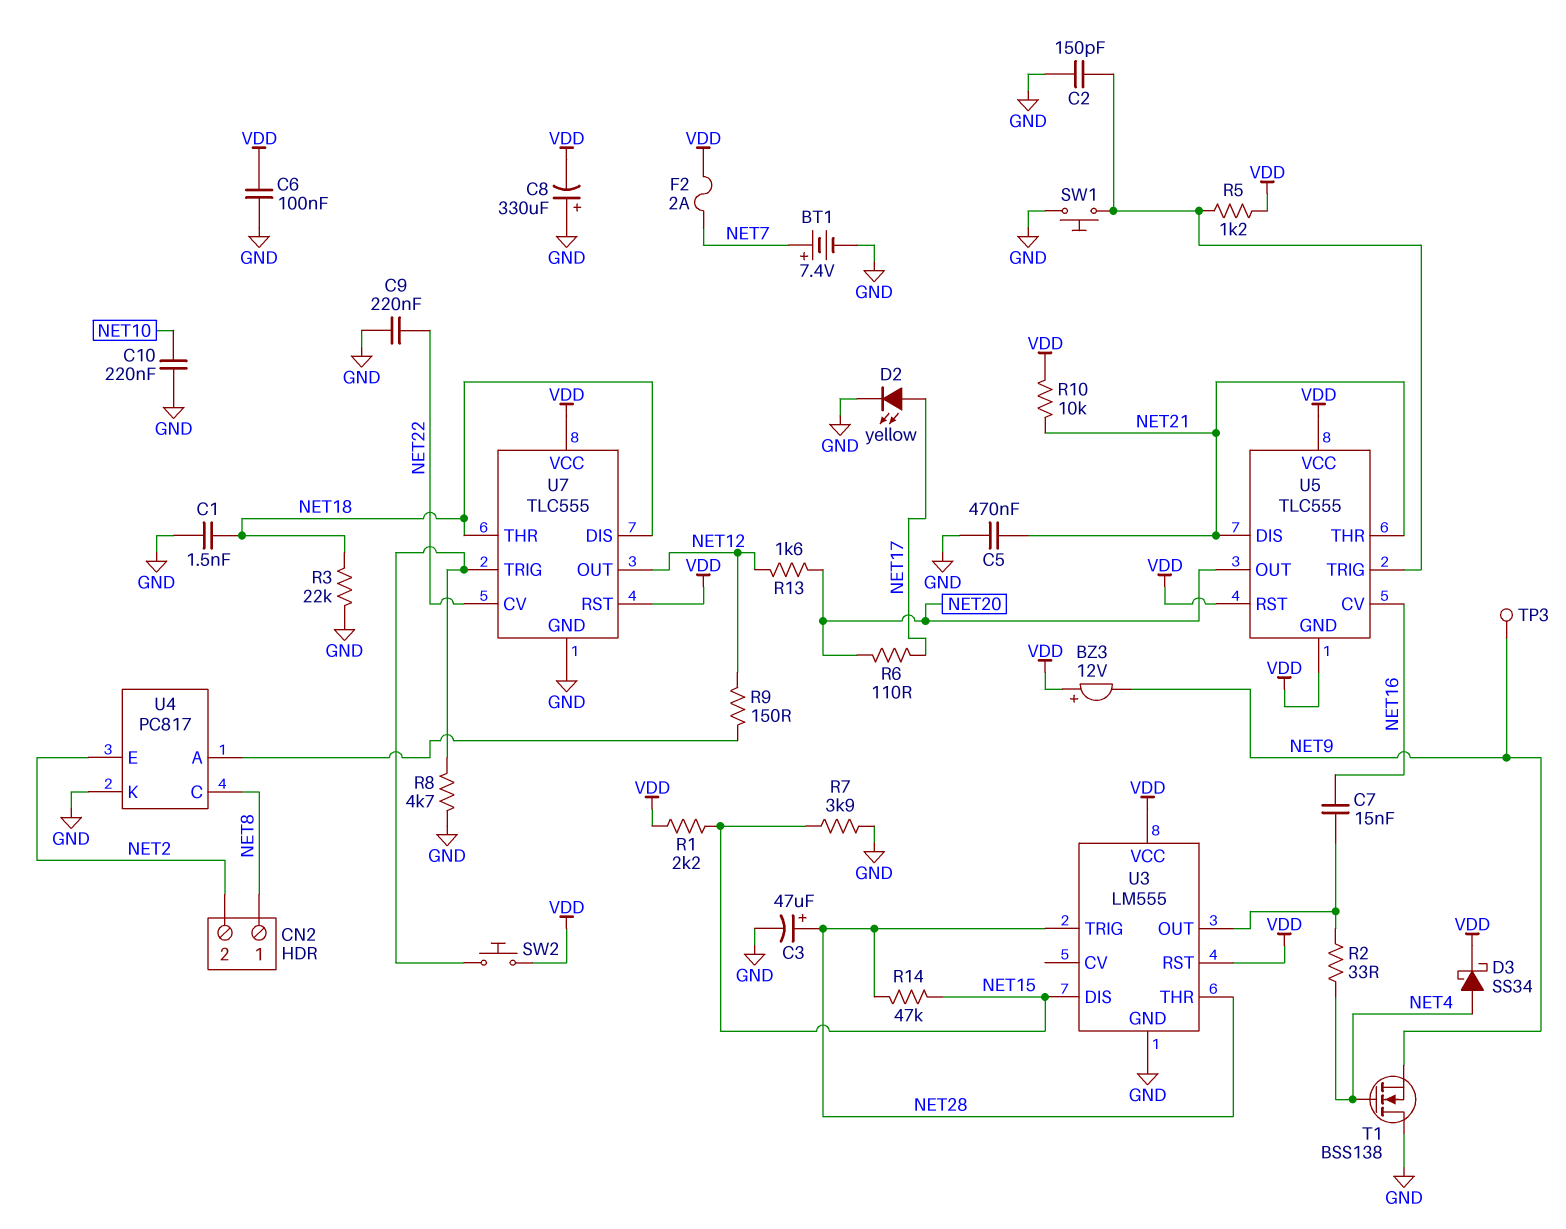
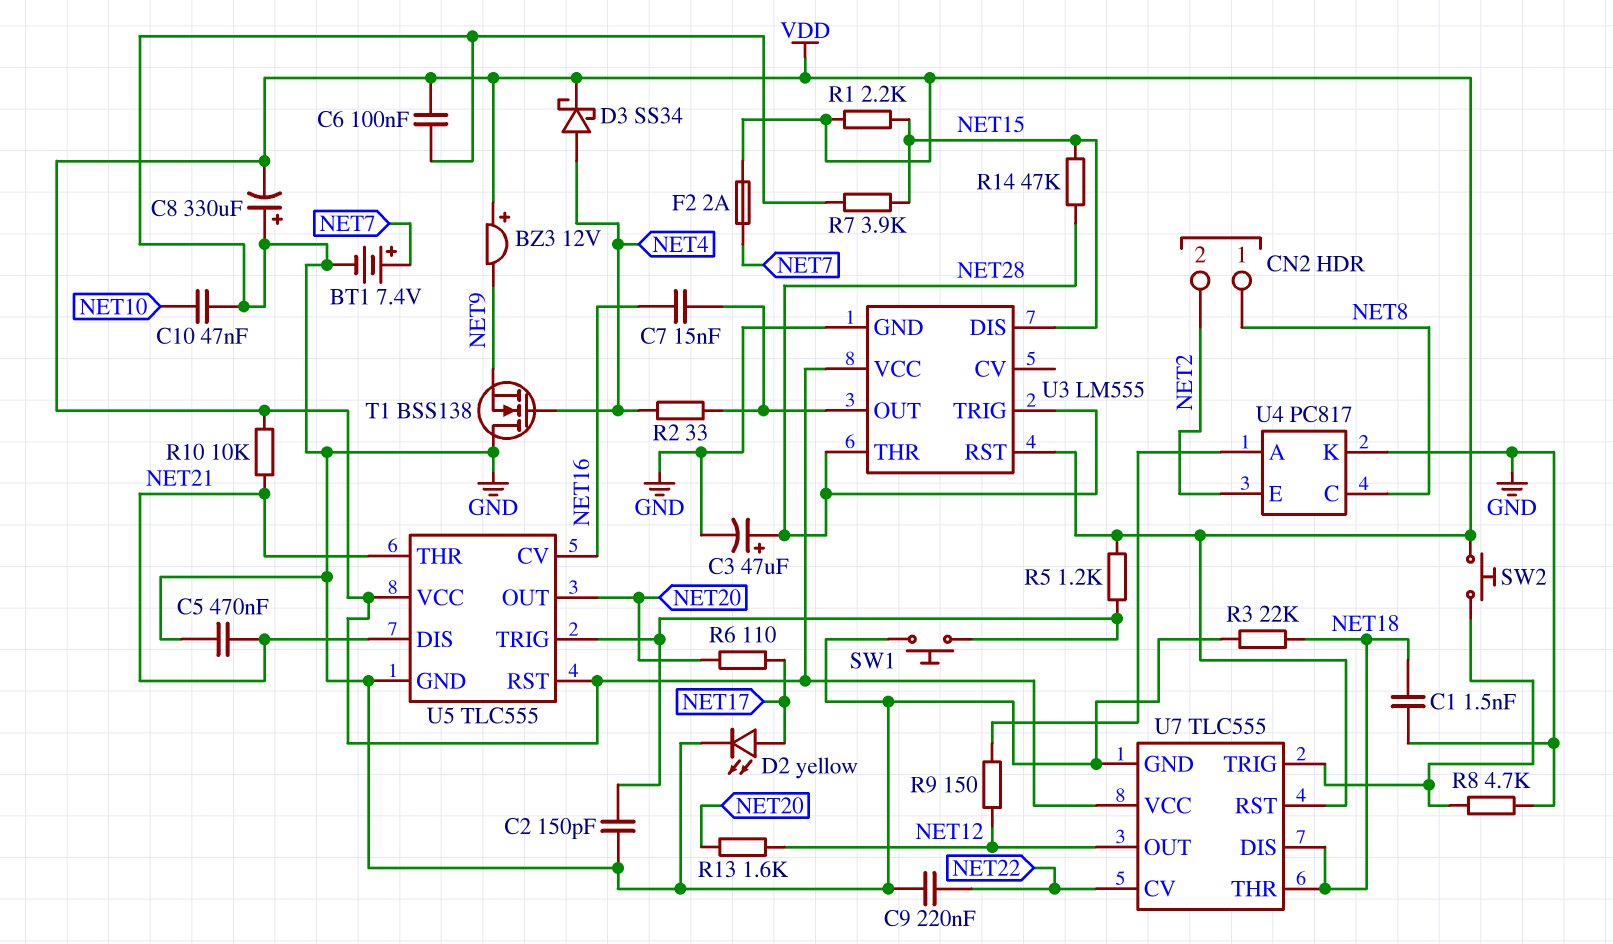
C10: 220nF (GND, NET10) -> 47nF (GND, NET10)
TP3: test point (NET9) -> none
U5 pin GND: VDD -> GND

